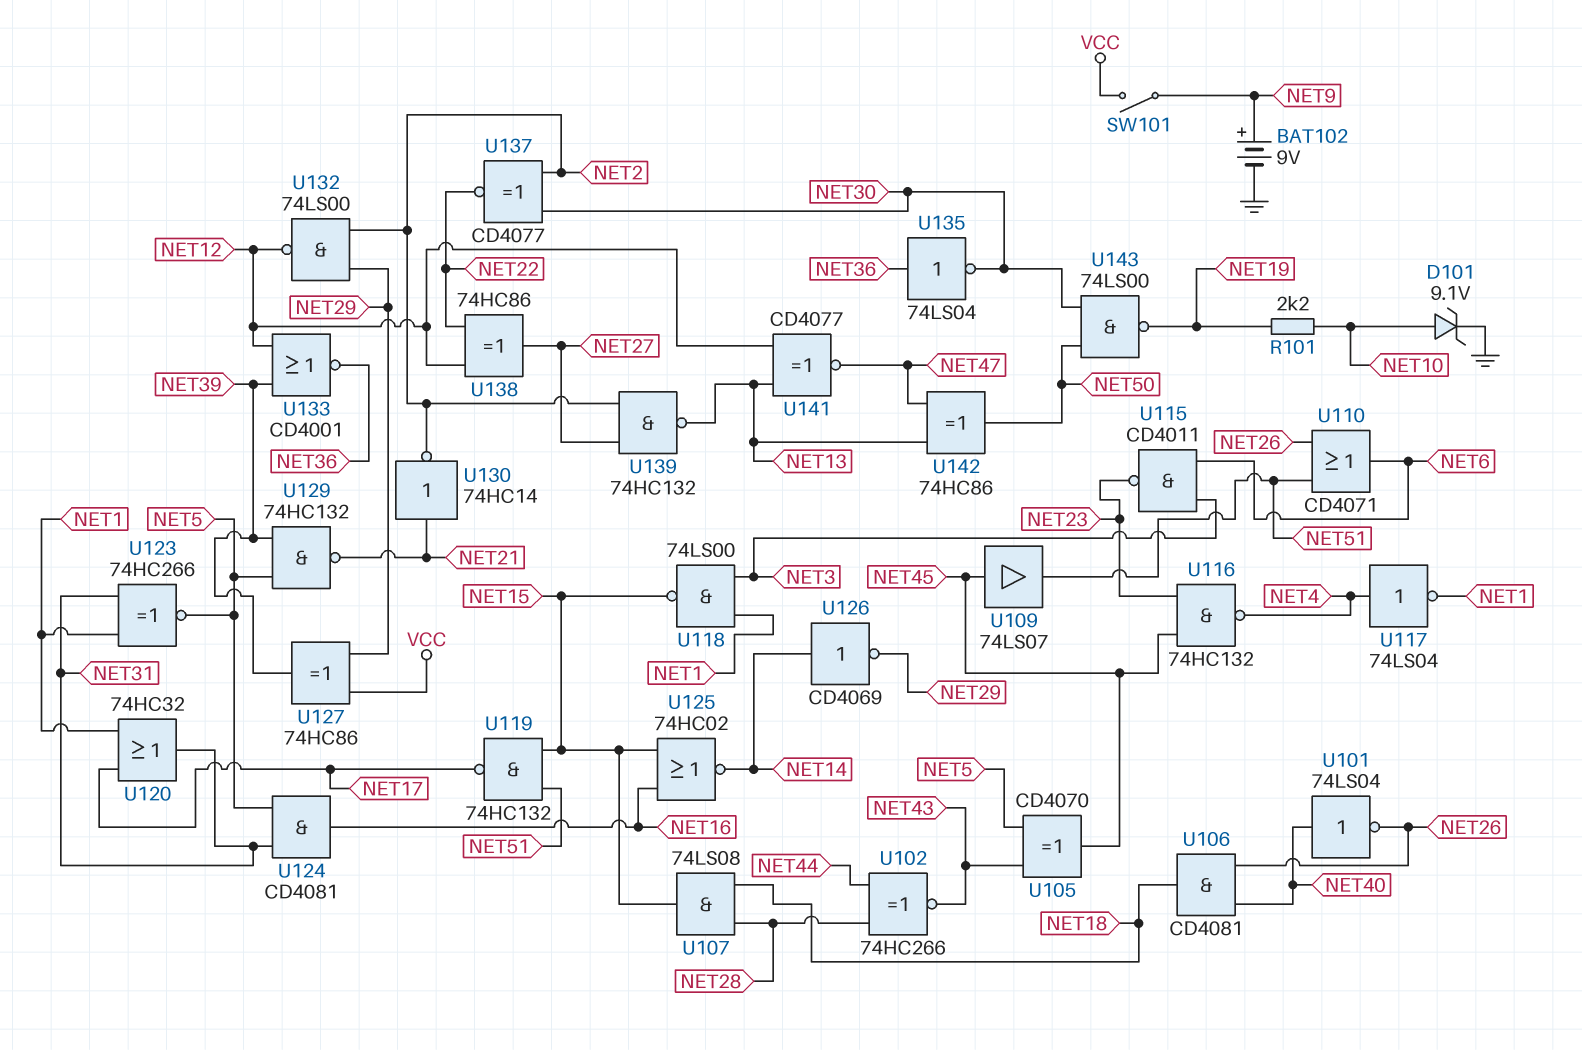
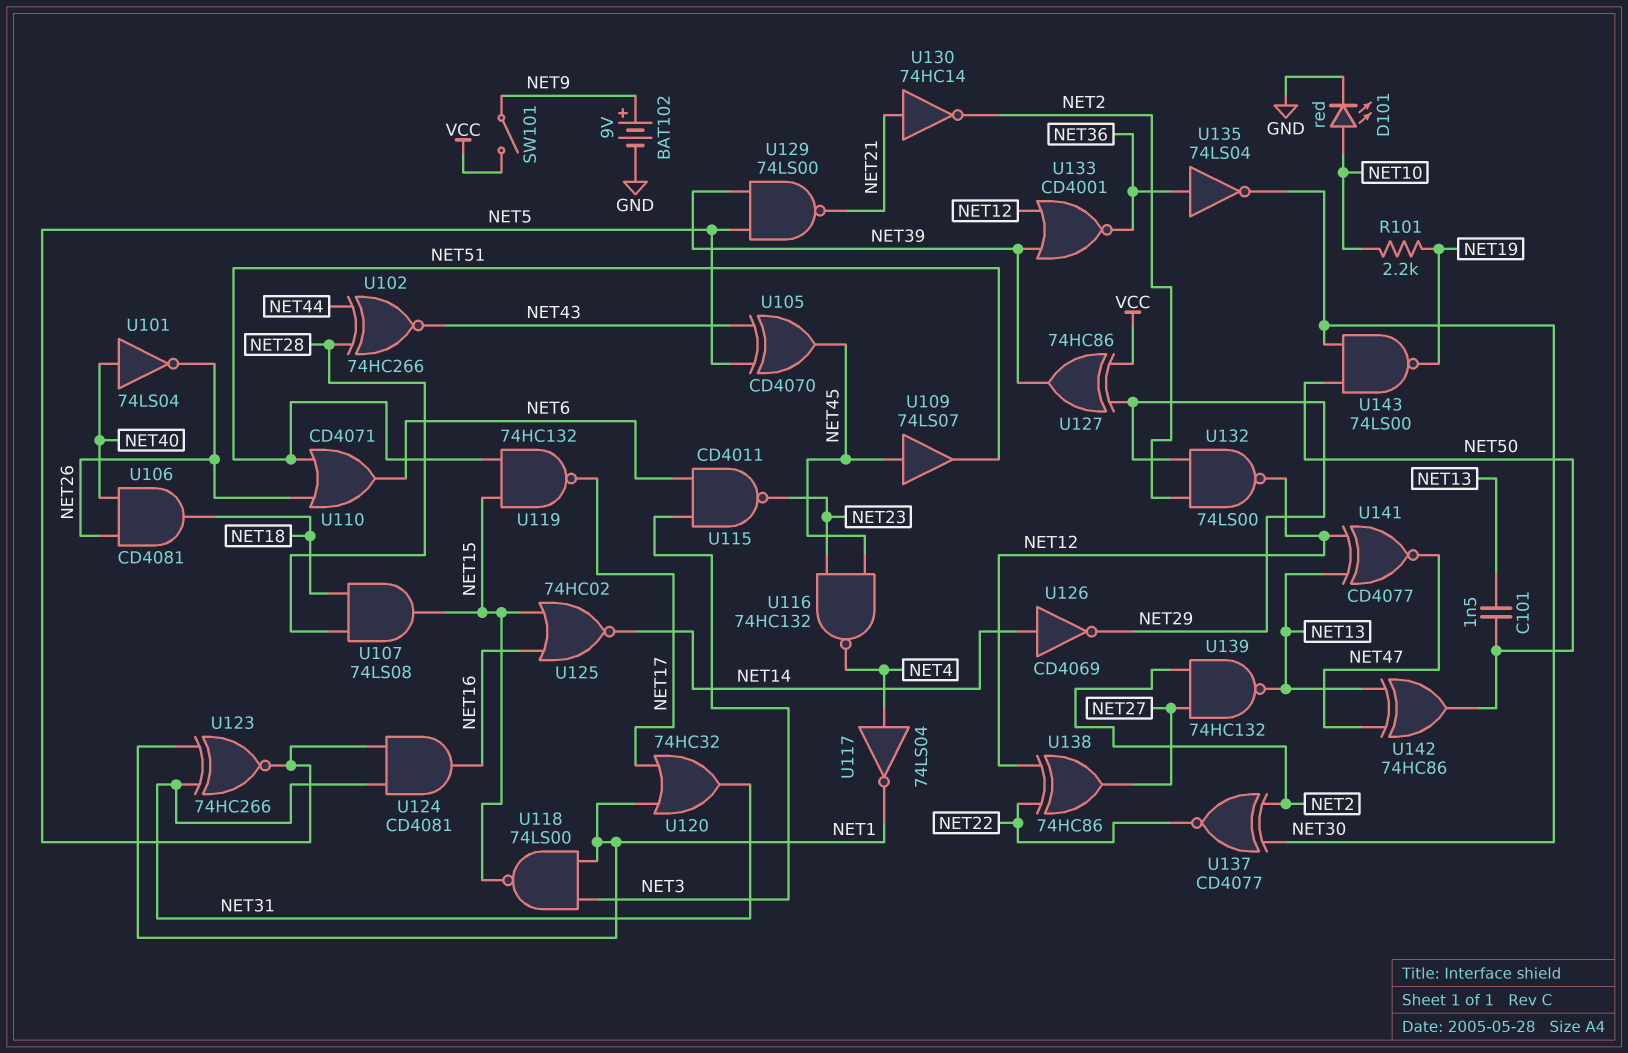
C101: none -> 1.5nF (NET13, NET50)
D101: zener 9.1V (A NET10, K GND) -> LED red (A NET10, K GND)
U129: NAND 74HC132 (in NET5, in NET39, out NET21) -> NAND 74LS00 (in NET5, in NET39, out NET21)

